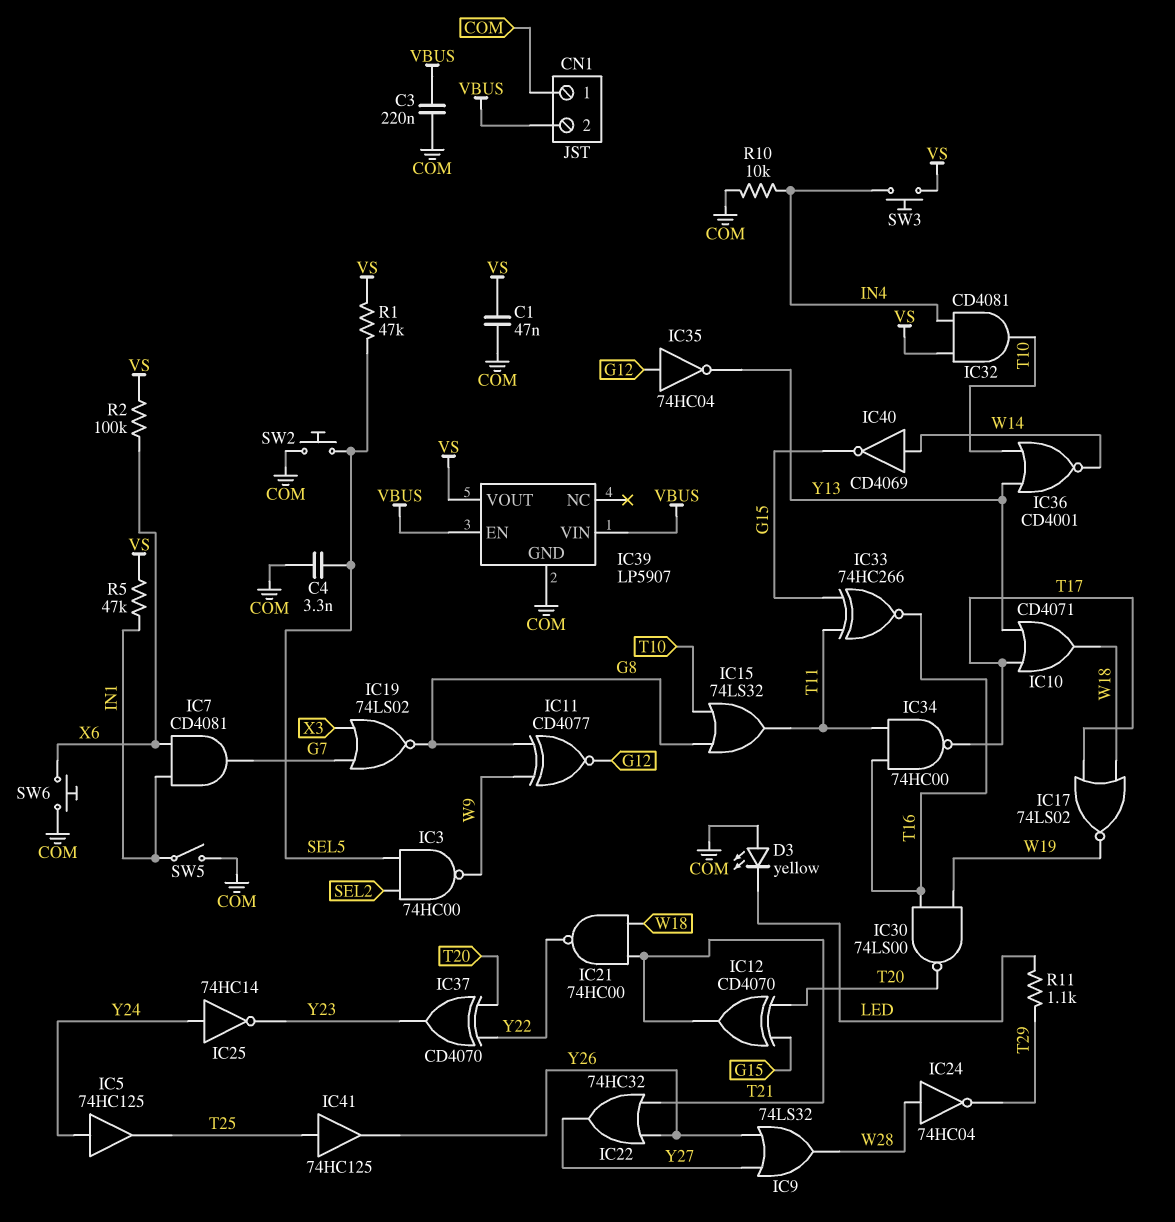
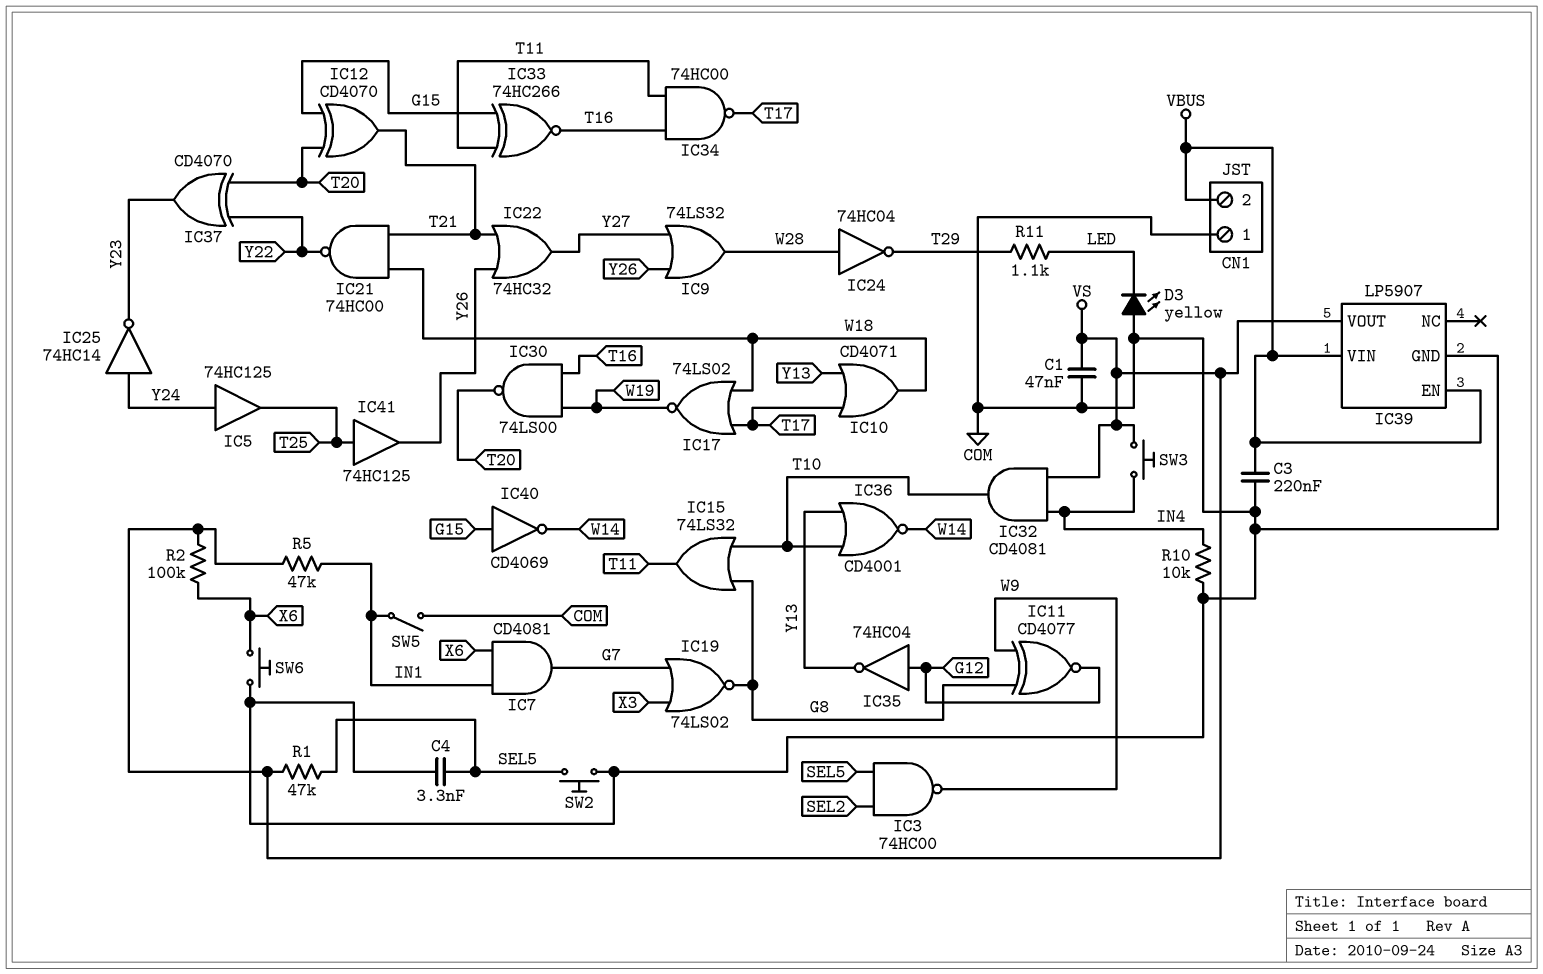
IC40: NOT CD4069 (in W14, out G15) -> NOT CD4069 (in G15, out W14)

